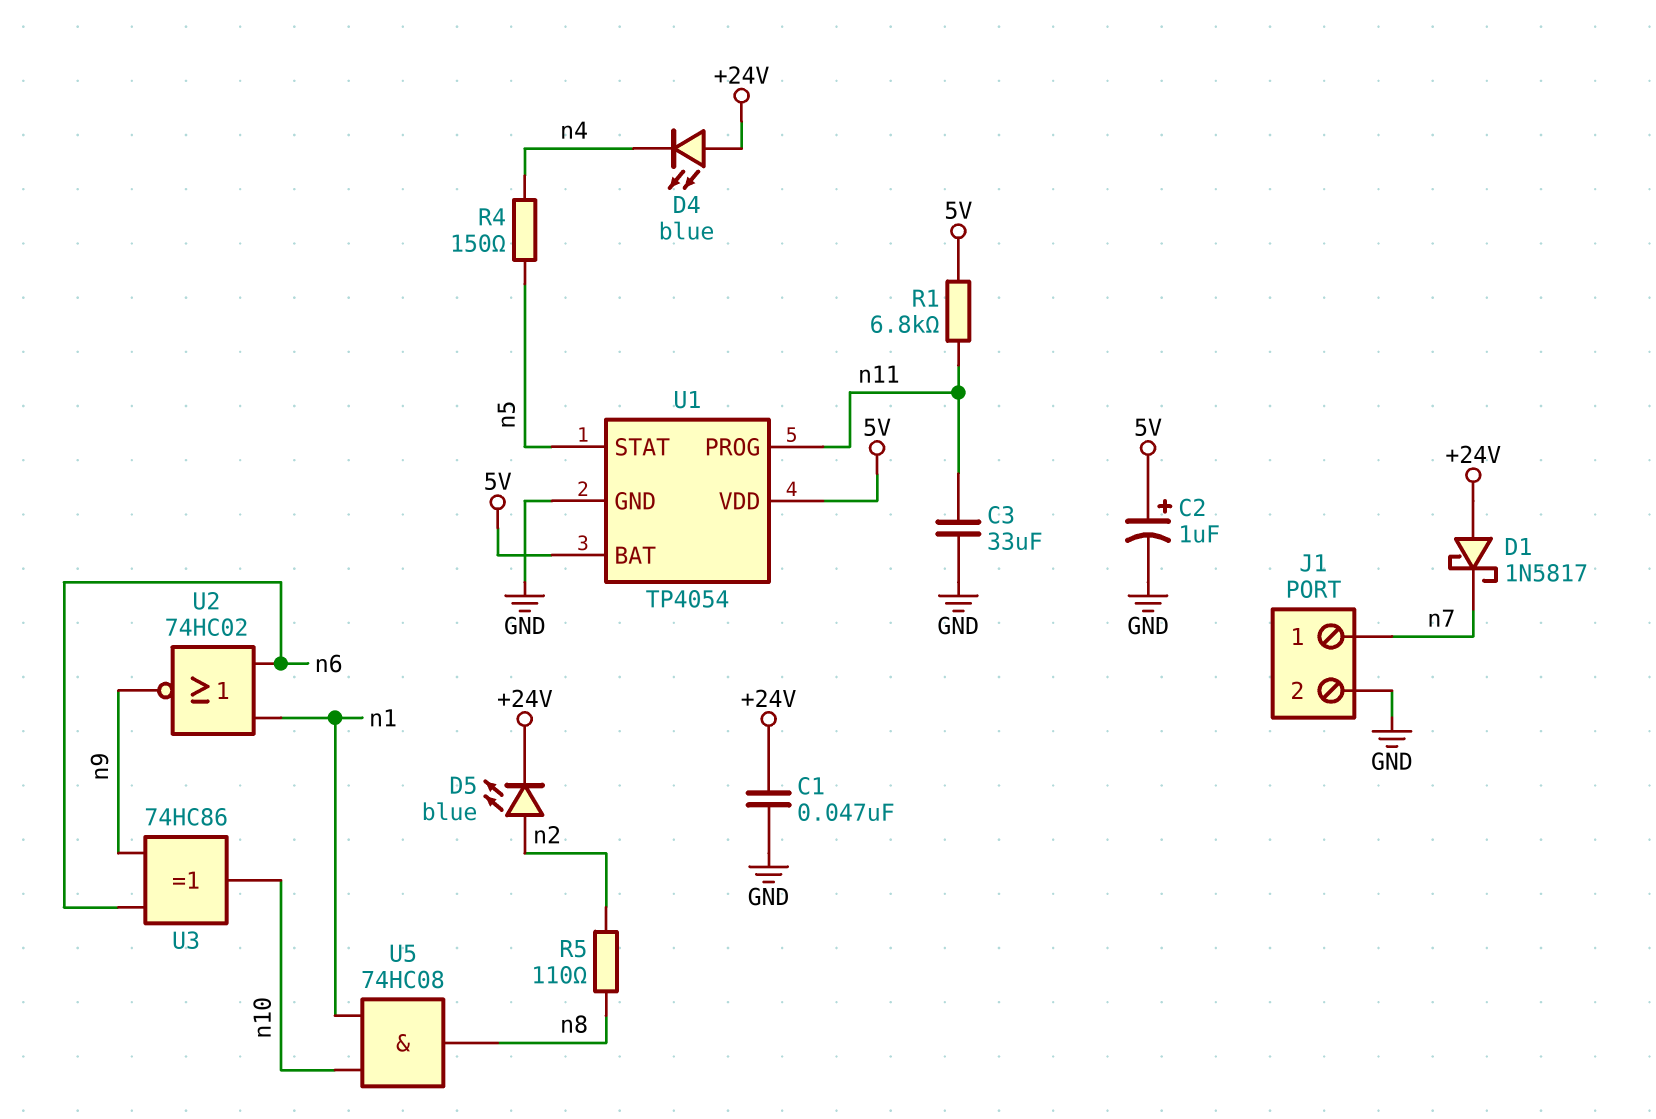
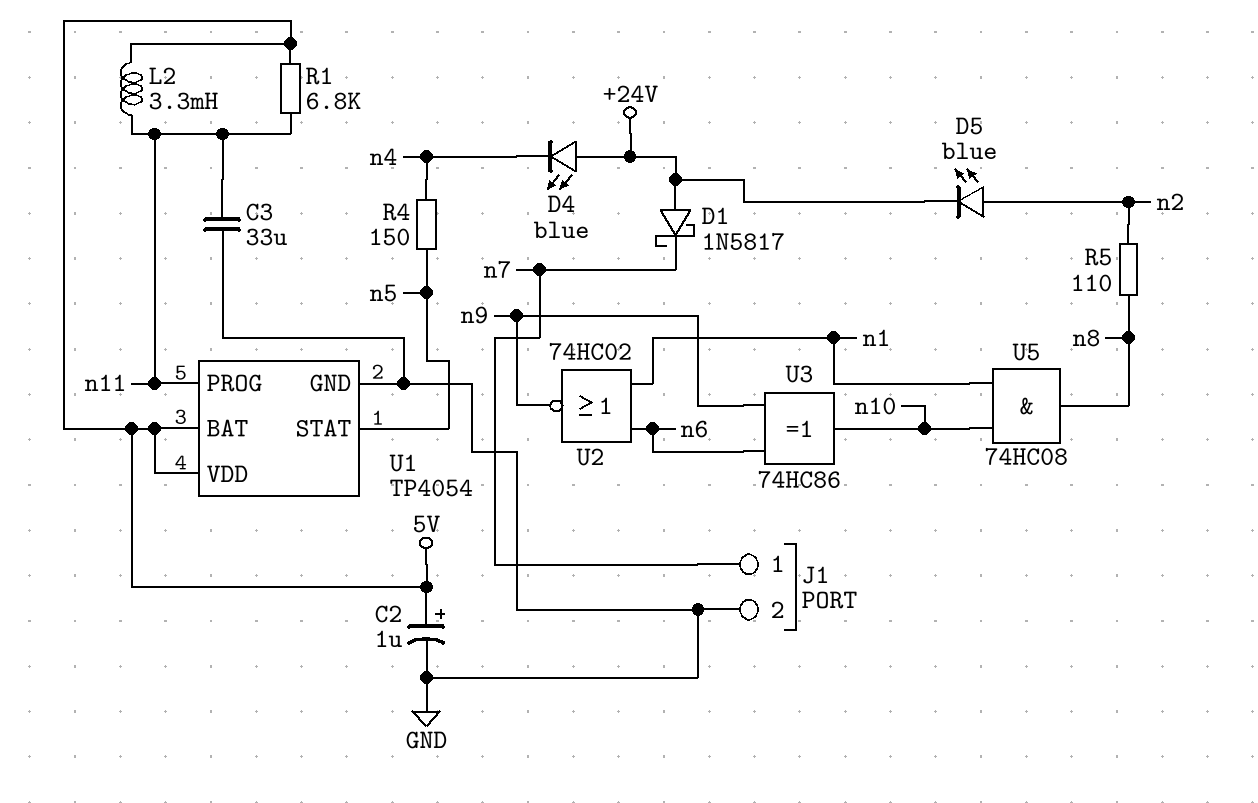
C1: 47nF (+24V, GND) -> none
L2: none -> 3.3mH (5V, n11)

